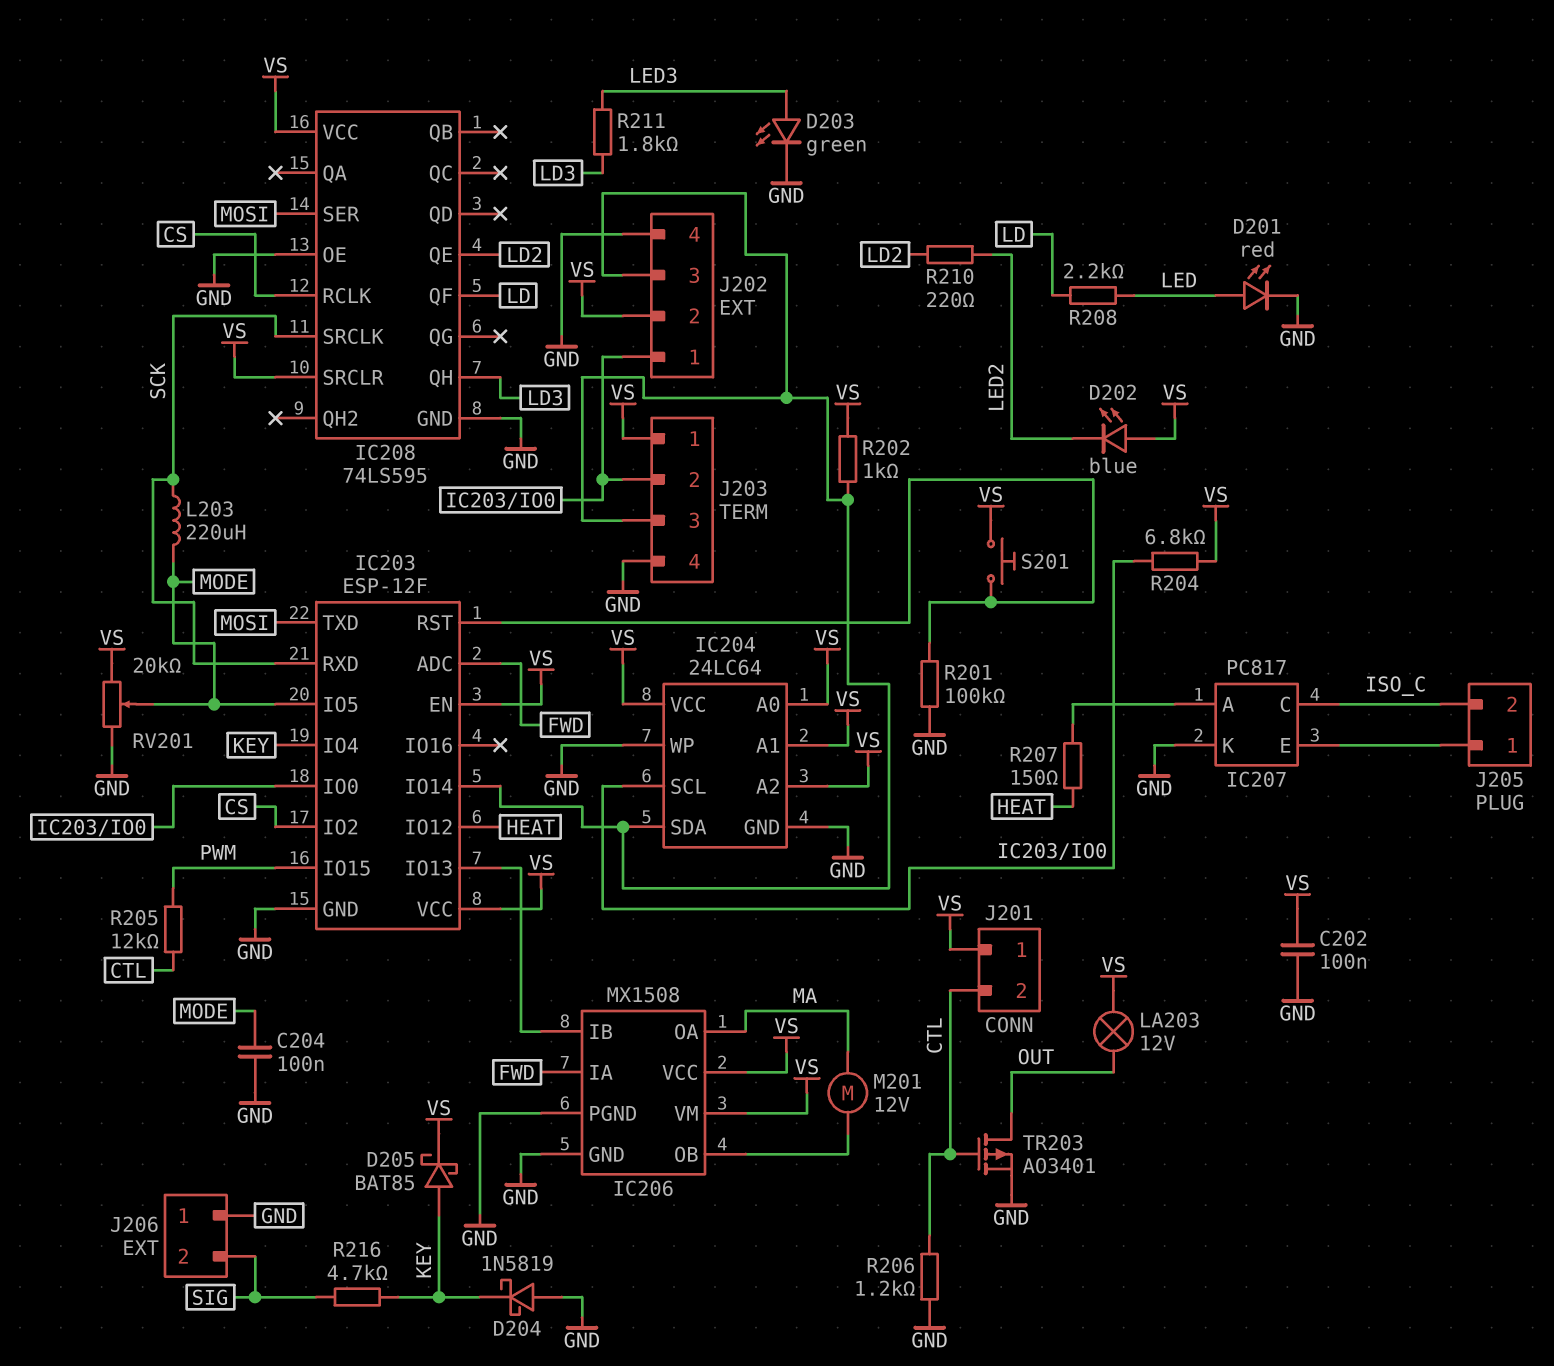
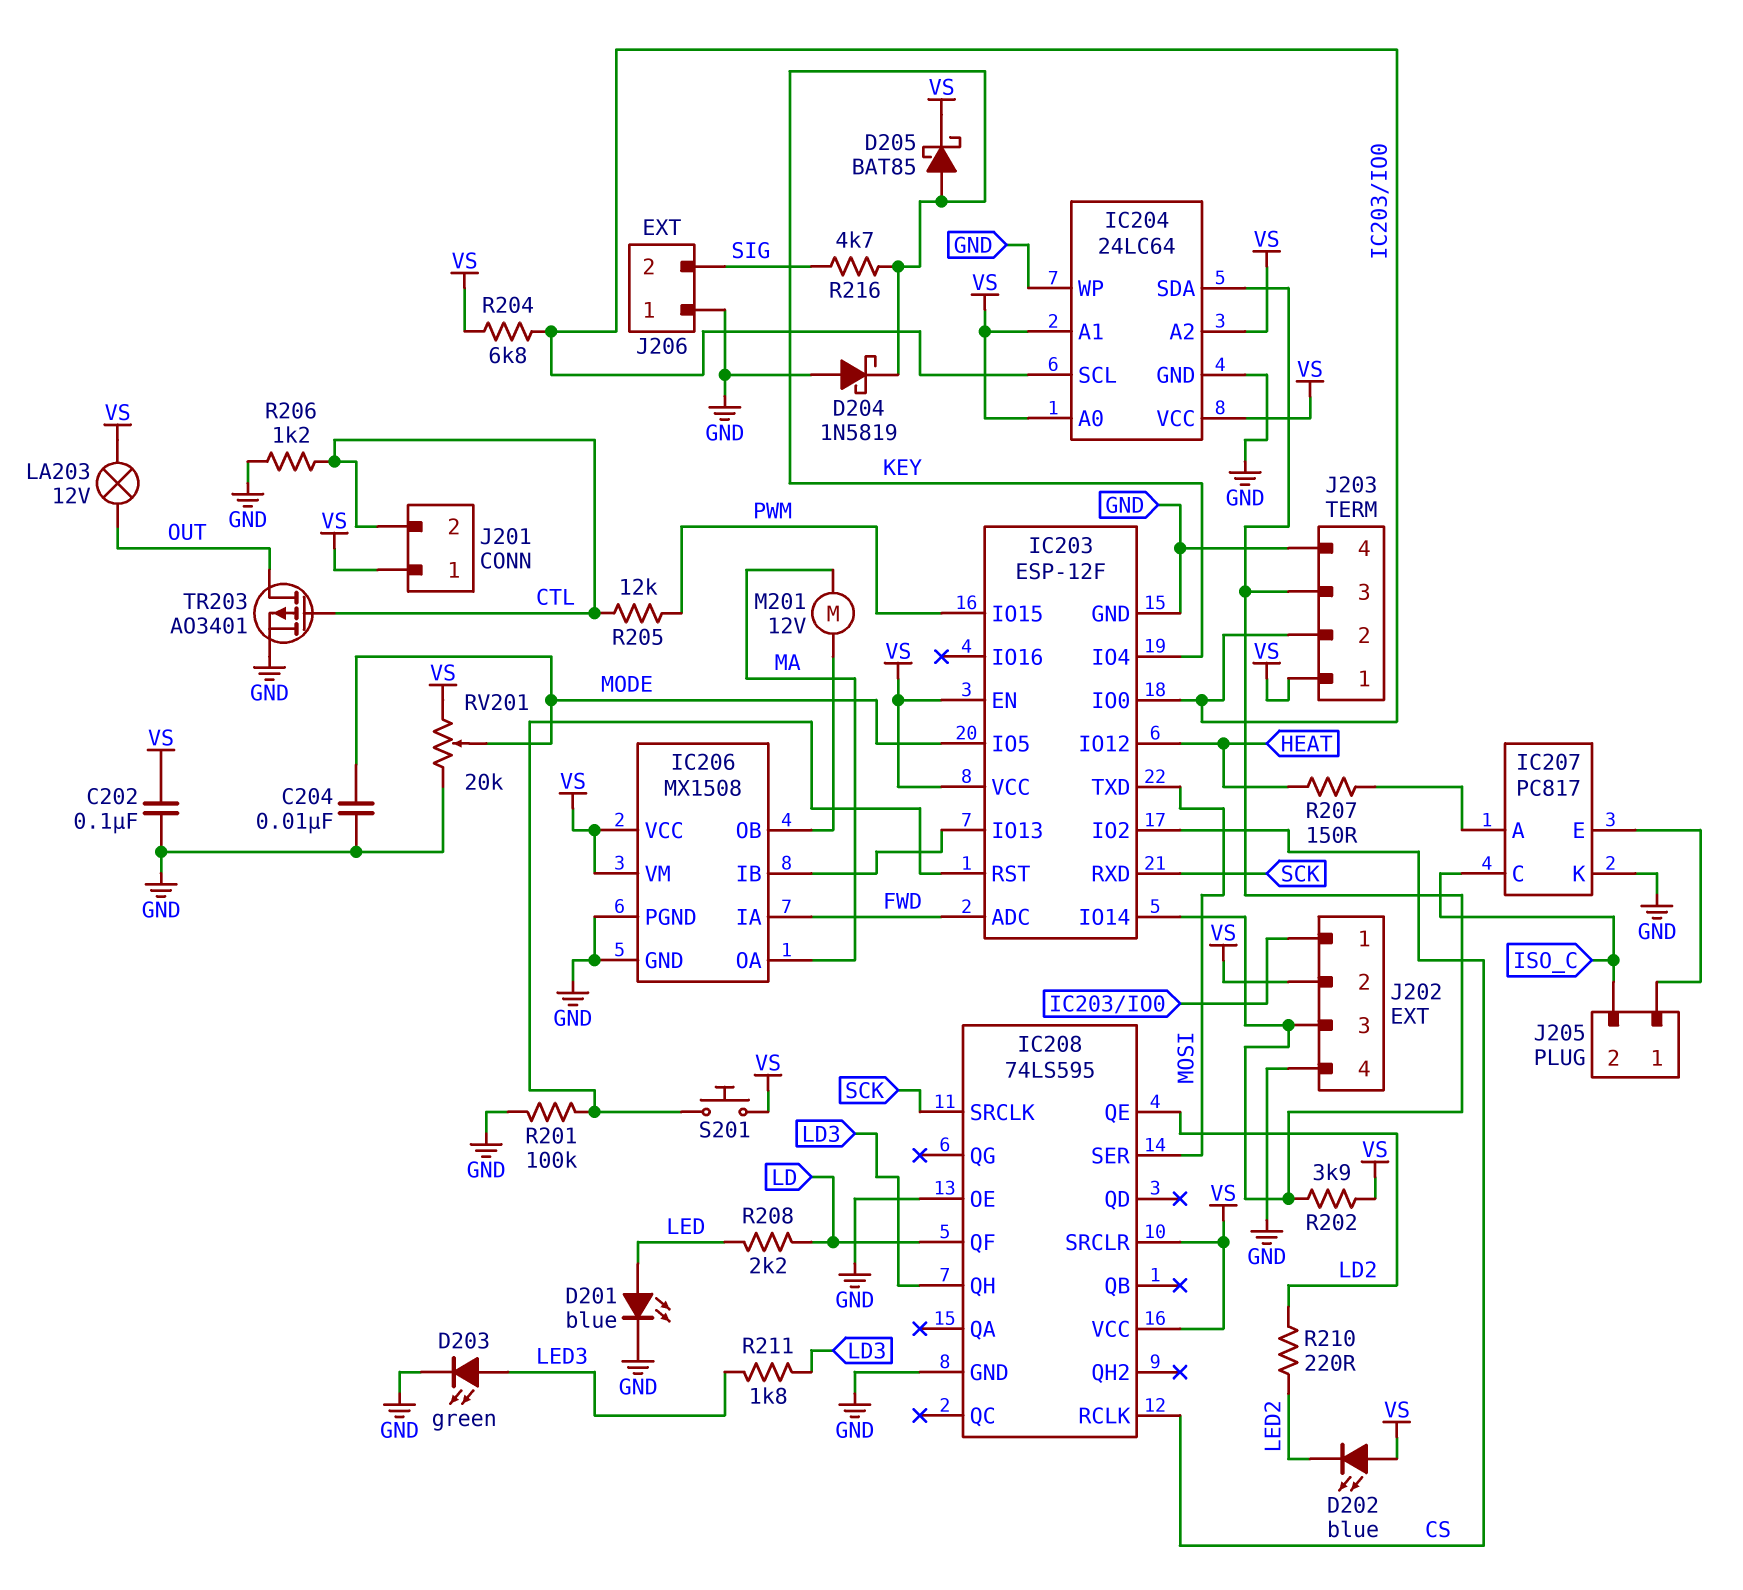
C204: 100nF (GND, MODE) -> 10nF (GND, MODE)
D201: LED red (A LED, K GND) -> LED blue (A LED, K GND)
L203: 220uH (MODE, SCK) -> none
R202: 1k (IC203/IO14, VS) -> 3.9k (IC203/IO14, VS)

